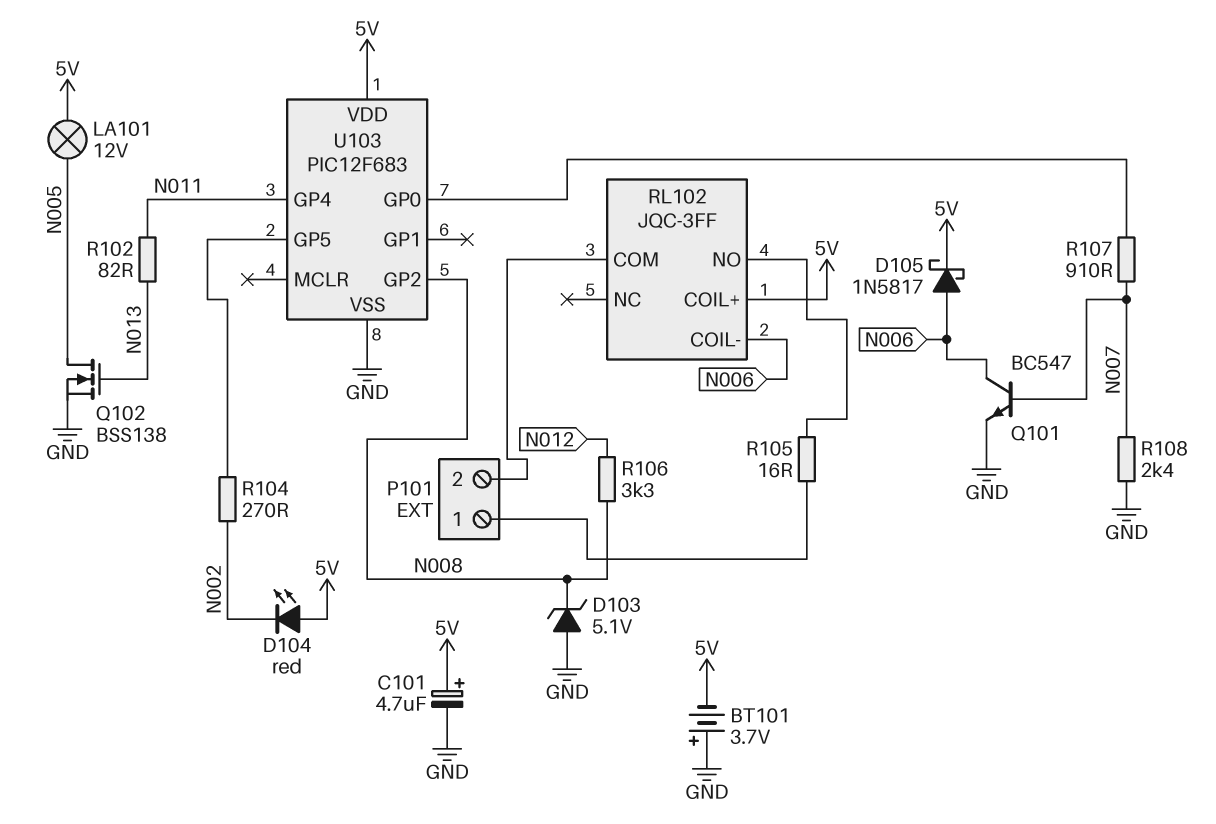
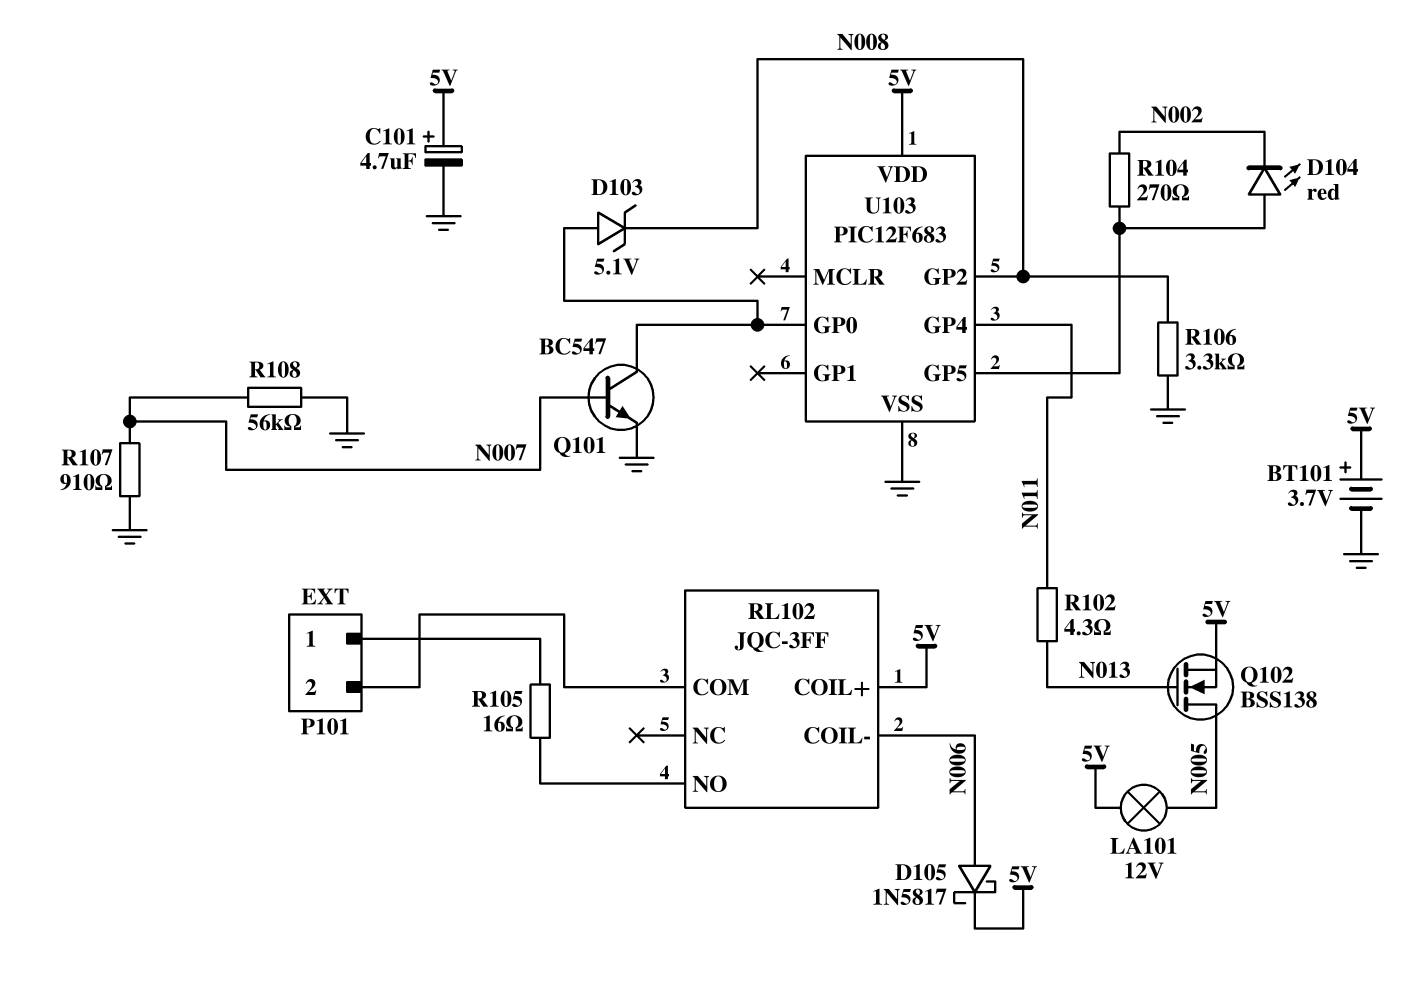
BT101: 3.7V (plus GND, minus 5V) -> 3.7V (plus 5V, minus GND)
D103: zener 5.1V (A GND, K N008) -> zener 5.1V (A U103/GP0, K N008)
D104: LED red (A 5V, K N002) -> LED red (A U103/GP5, K N002)
Q101: NPN BC547 (B N007, C N006, E GND) -> NPN BC547 (B N007, C U103/GP0, E GND)
Q102: NMOS BSS138 (G N013, D N005, S GND) -> NMOS BSS138 (G N013, D N005, S 5V)
R102: 82 (N011, N013) -> 4.3 (N011, N013)
R106: 3.3k (N008, N012) -> 3.3k (GND, N008)
R107: 910 (N007, U103/GP0) -> 910 (GND, N007)
R108: 2.4k (GND, N007) -> 56k (GND, N007)

